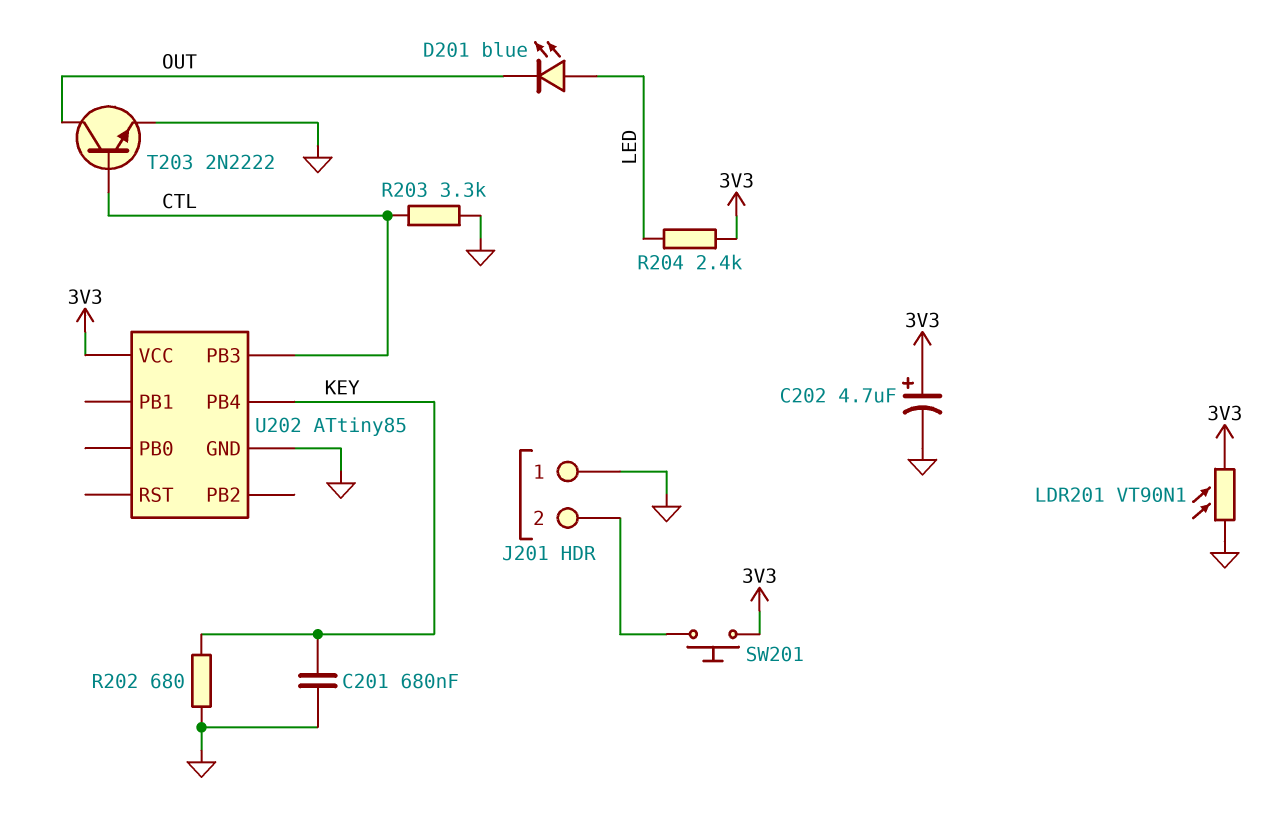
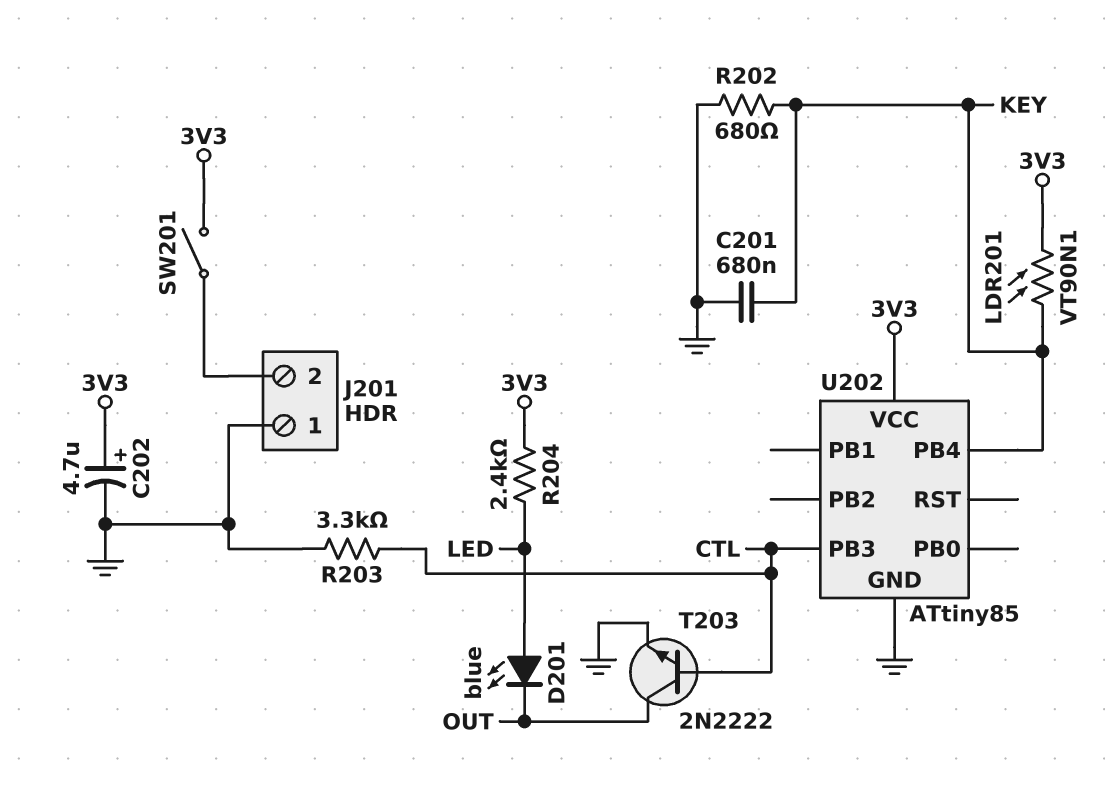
LDR201: VT90N1 (3V3, GND) -> VT90N1 (3V3, KEY)
SW201: button (3V3, J201/2) -> switch (3V3, J201/2)

